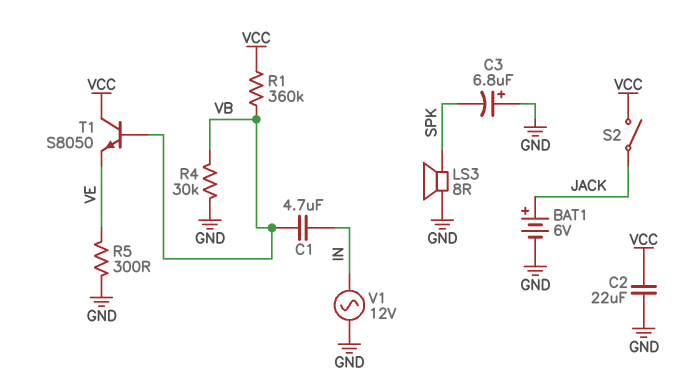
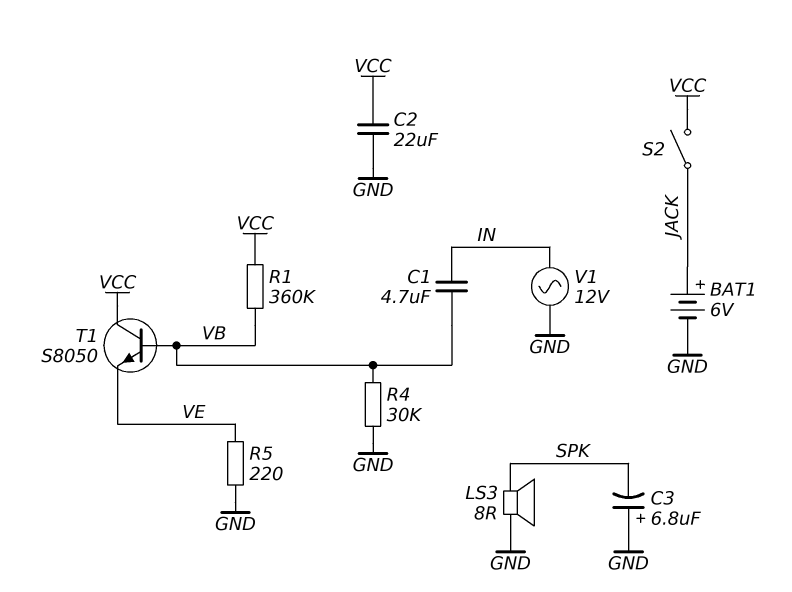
R5: 300 (GND, VE) -> 220 (GND, VE)

